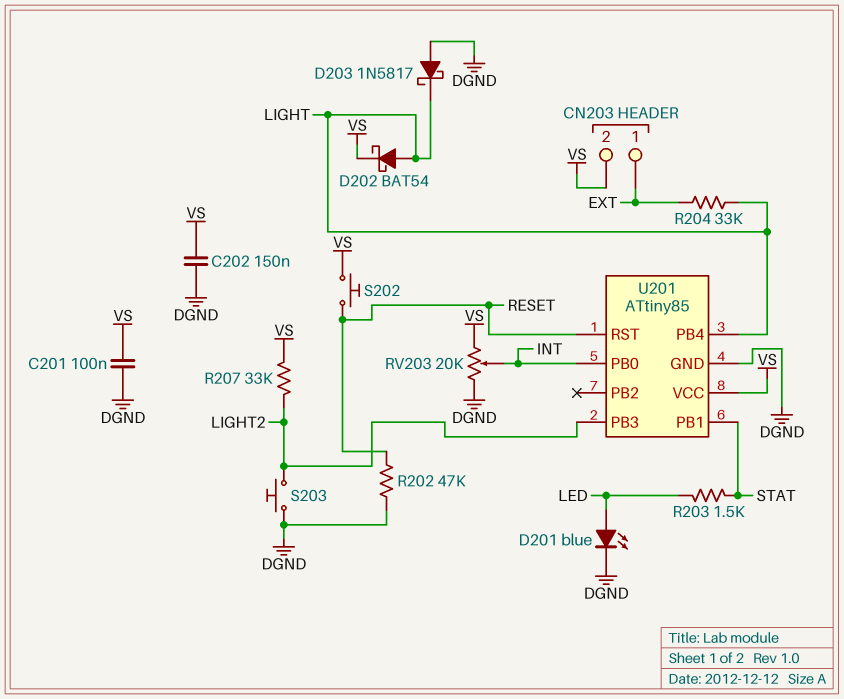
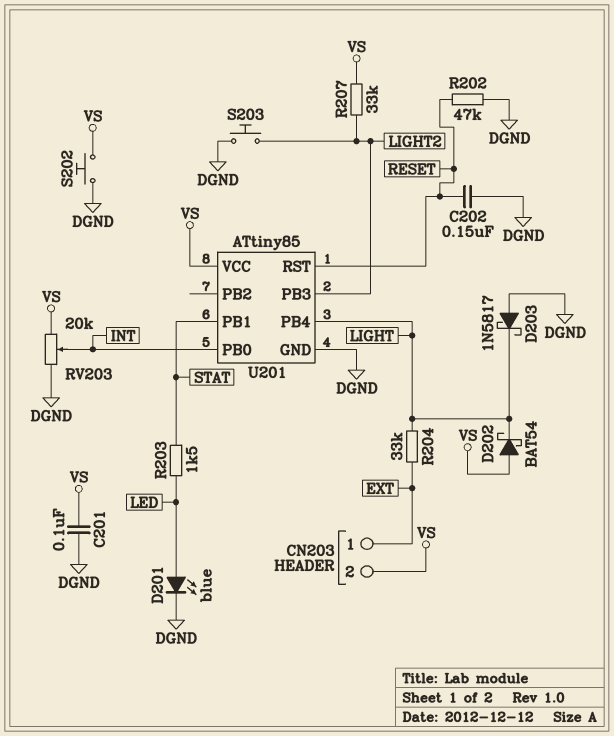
C202: 150nF (DGND, VS) -> 150nF (DGND, RESET)
D202: schottky BAT54 (A LIGHT, K VS) -> schottky BAT54 (A VS, K LIGHT)
S202: button (RESET, VS) -> button (DGND, VS)

